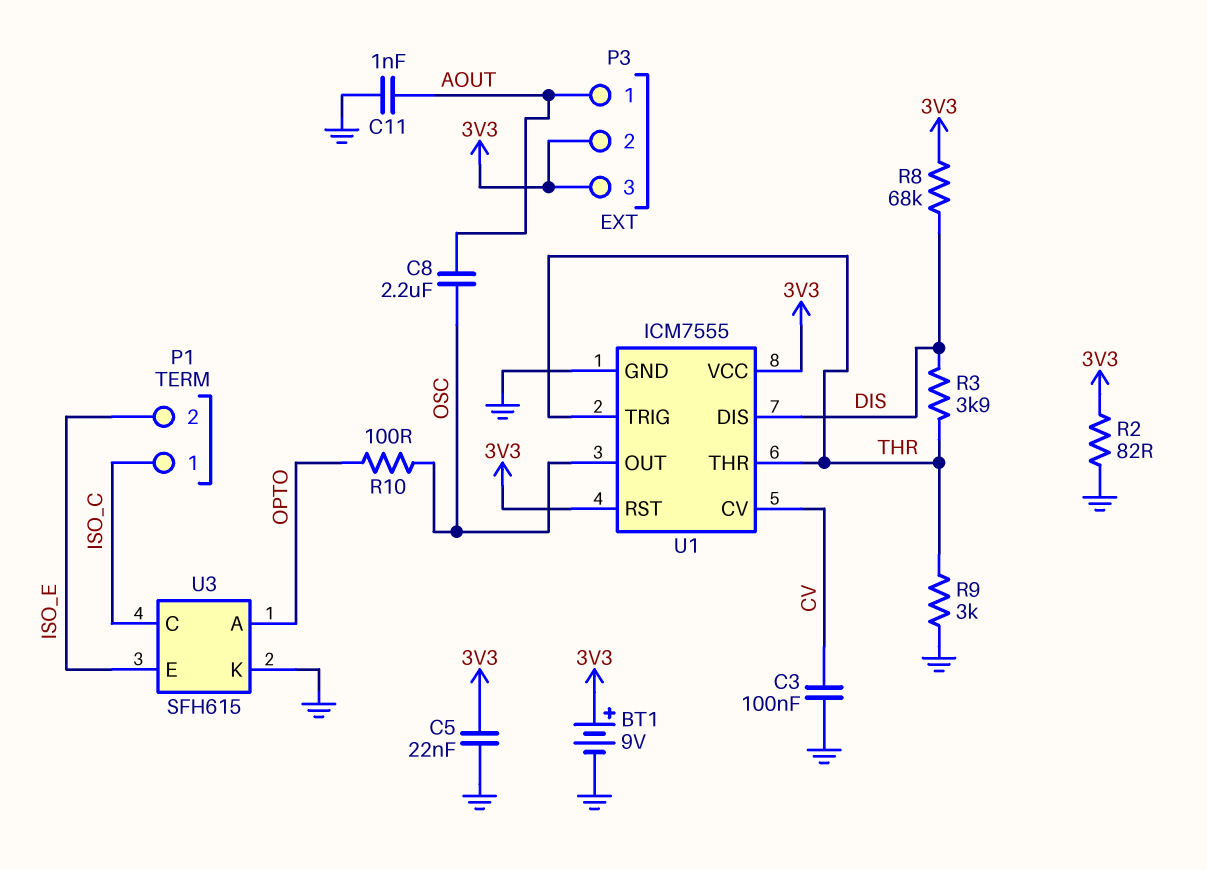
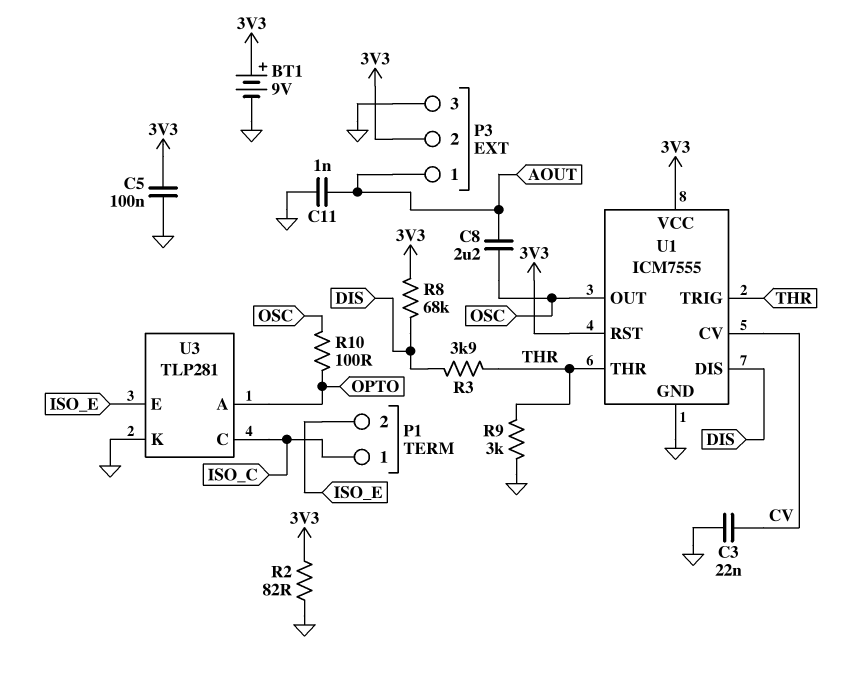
C3: 100nF (CV, GND) -> 22nF (CV, GND)
C5: 22nF (3V3, GND) -> 100nF (3V3, GND)
P3 pin 3: 3V3 -> GND
U3: SFH615 -> TLP281

